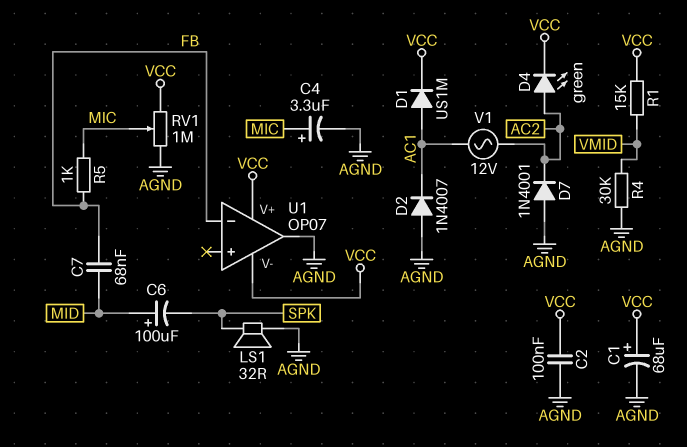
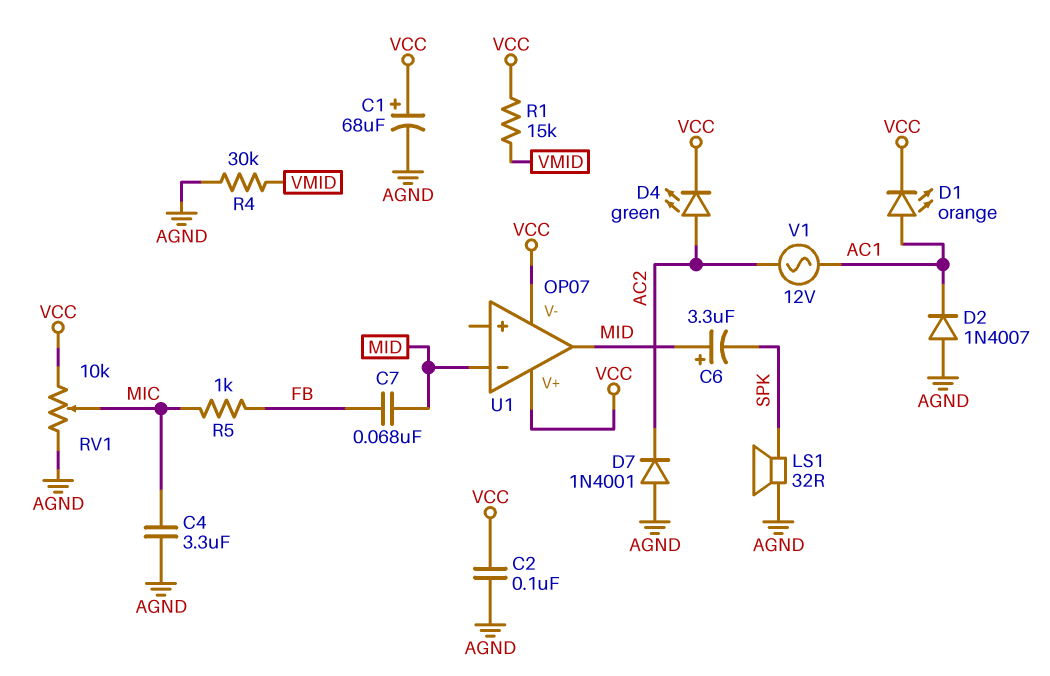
C4: 3.3uF (plus MIC, minus AGND) -> 3.3uF (AGND, MIC)
C6: 100uF (plus MID, minus SPK) -> 3.3uF (plus MID, minus SPK)
D1: diode US1M (A AC1, K VCC) -> LED orange (A AC1, K VCC)
RV1: 1M (AGND, VCC, wiper MIC) -> 10k (AGND, VCC, wiper MIC)
U1 pin in-: FB -> MID
U1 pin out: AGND -> MID

